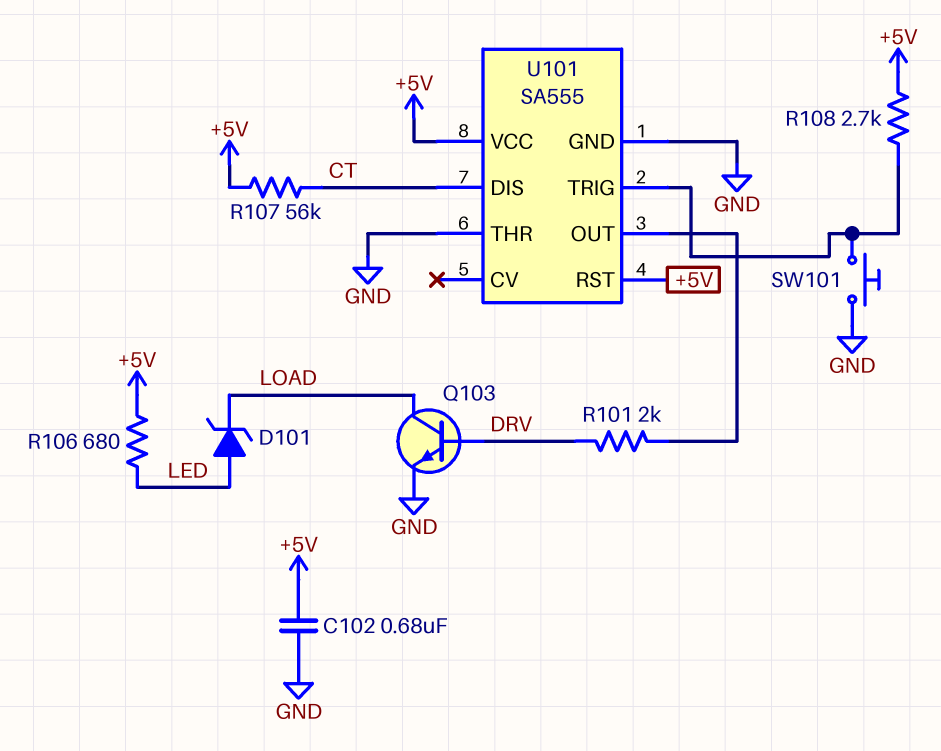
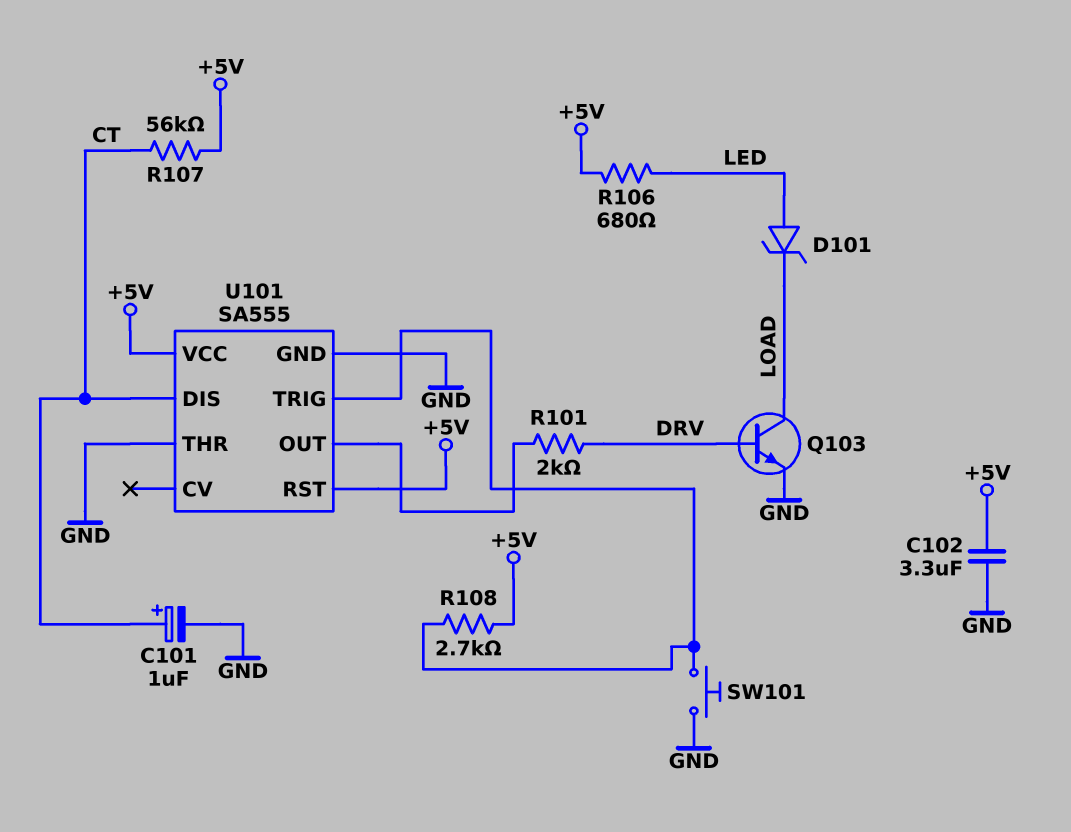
C101: none -> 1uF (plus CT, minus GND)
C102: 680nF (+5V, GND) -> 3.3uF (+5V, GND)

